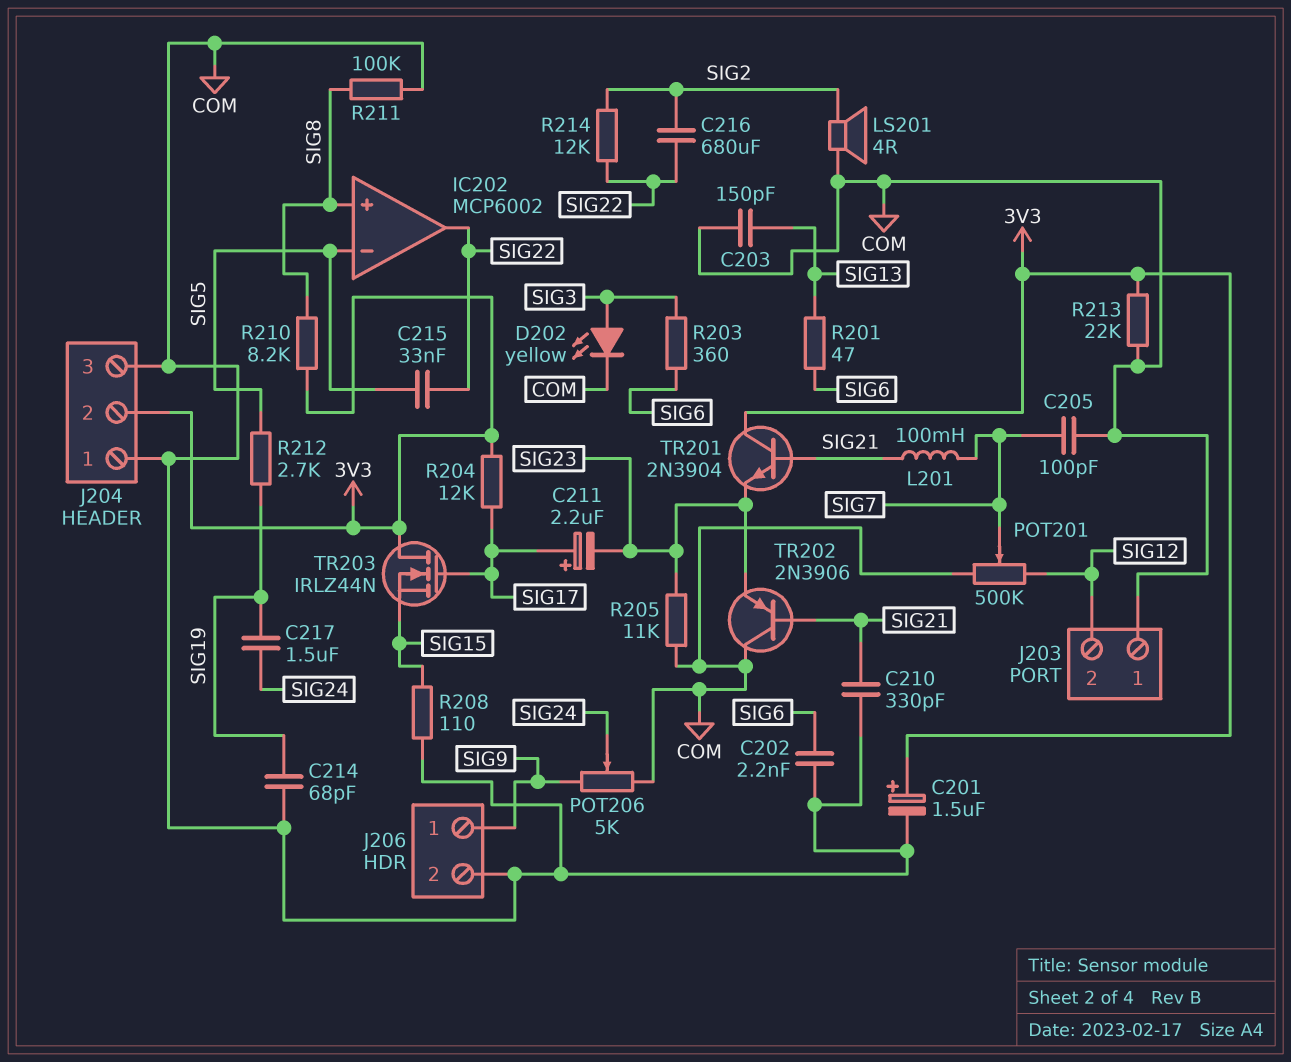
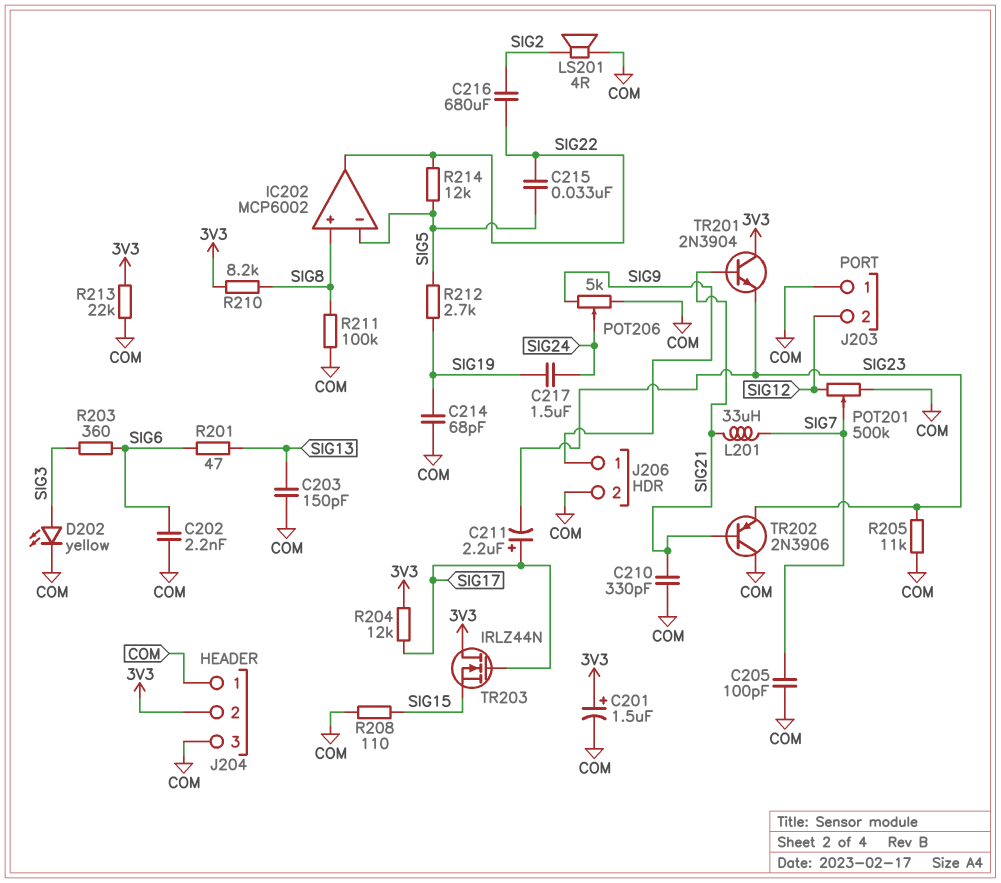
L201: 100mH (SIG7, SIG21) -> 33uH (SIG7, SIG21)
R214: 12k (SIG2, SIG22) -> 12k (SIG5, SIG22)

